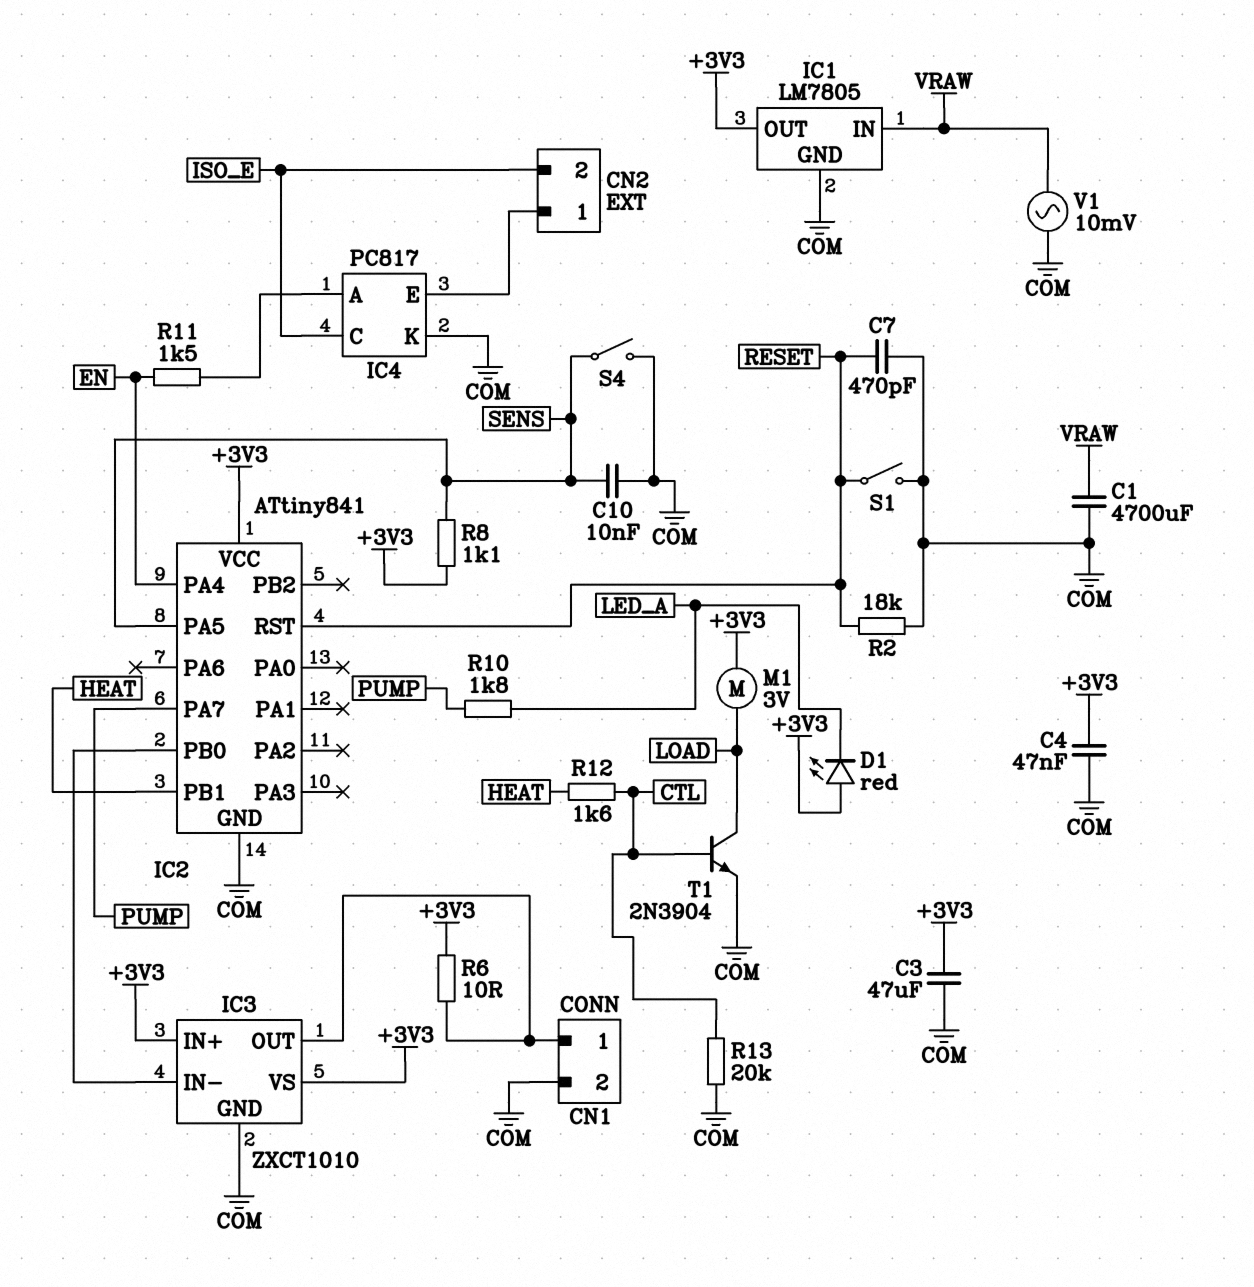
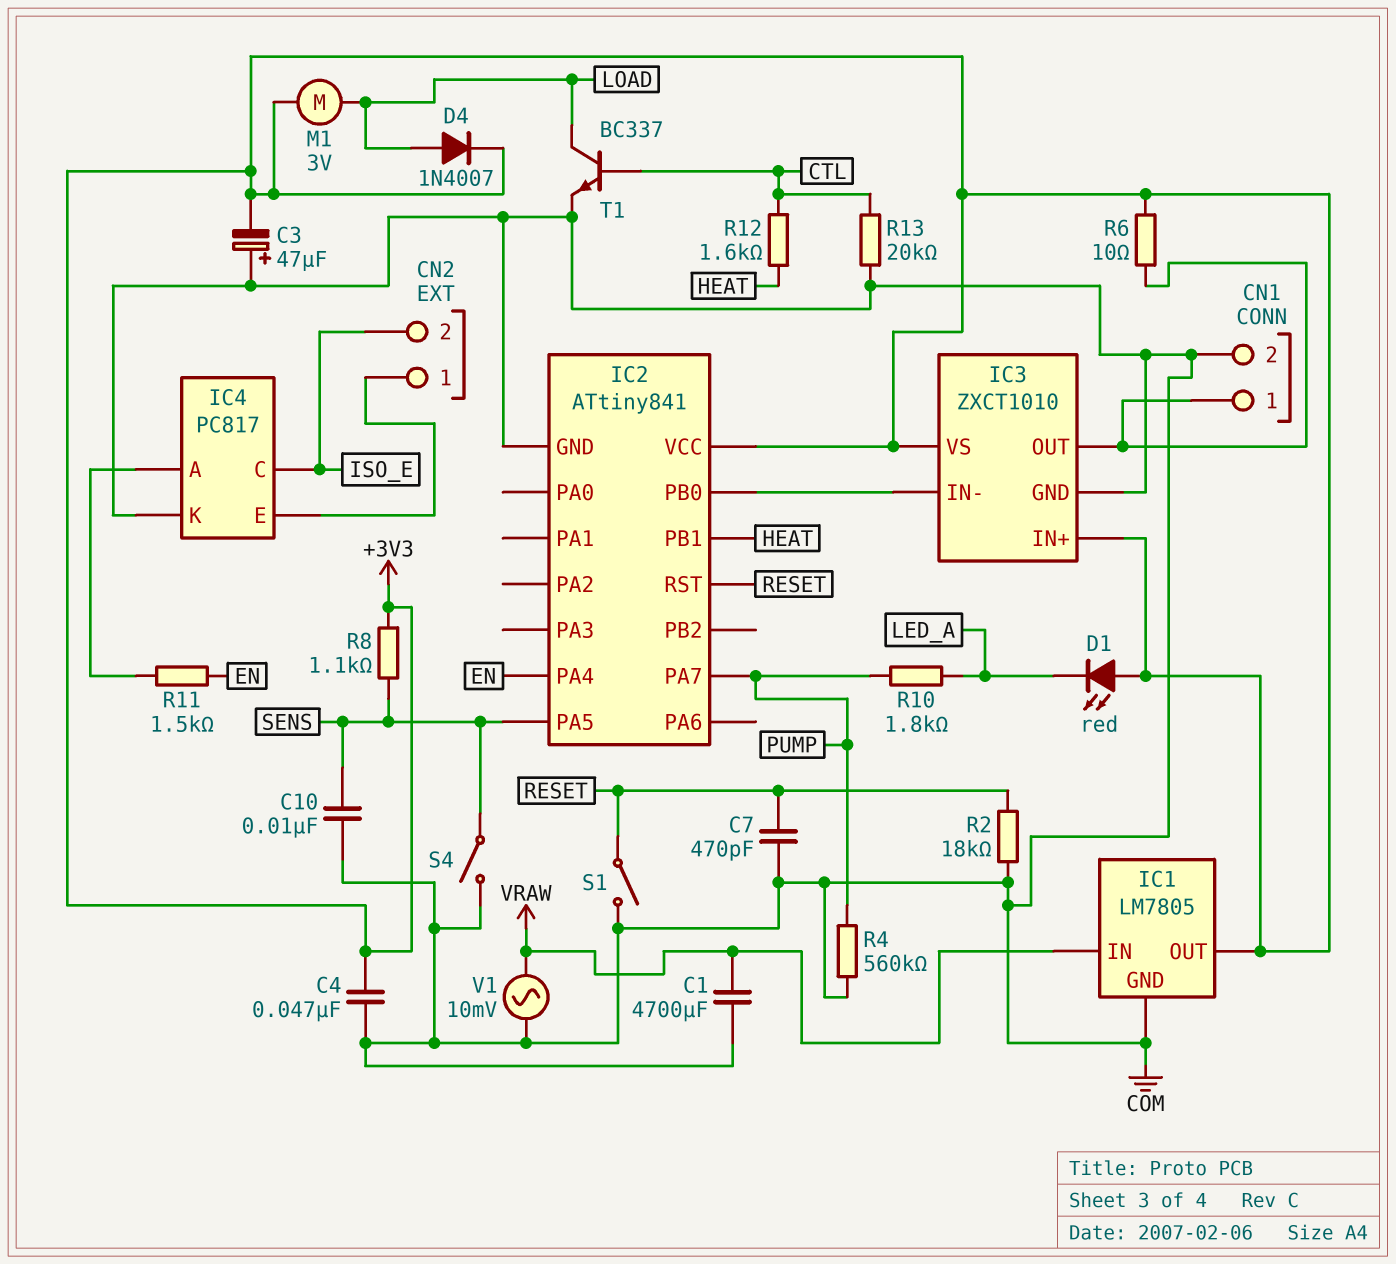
C3: 47uF (+3V3, COM) -> 47uF (plus COM, minus +3V3)
D4: none -> diode 1N4007 (A LOAD, K +3V3)
R4: none -> 560k (COM, PUMP)
T1: NPN 2N3904 (B CTL, C LOAD, E COM) -> NPN BC337 (B CTL, C LOAD, E COM)

